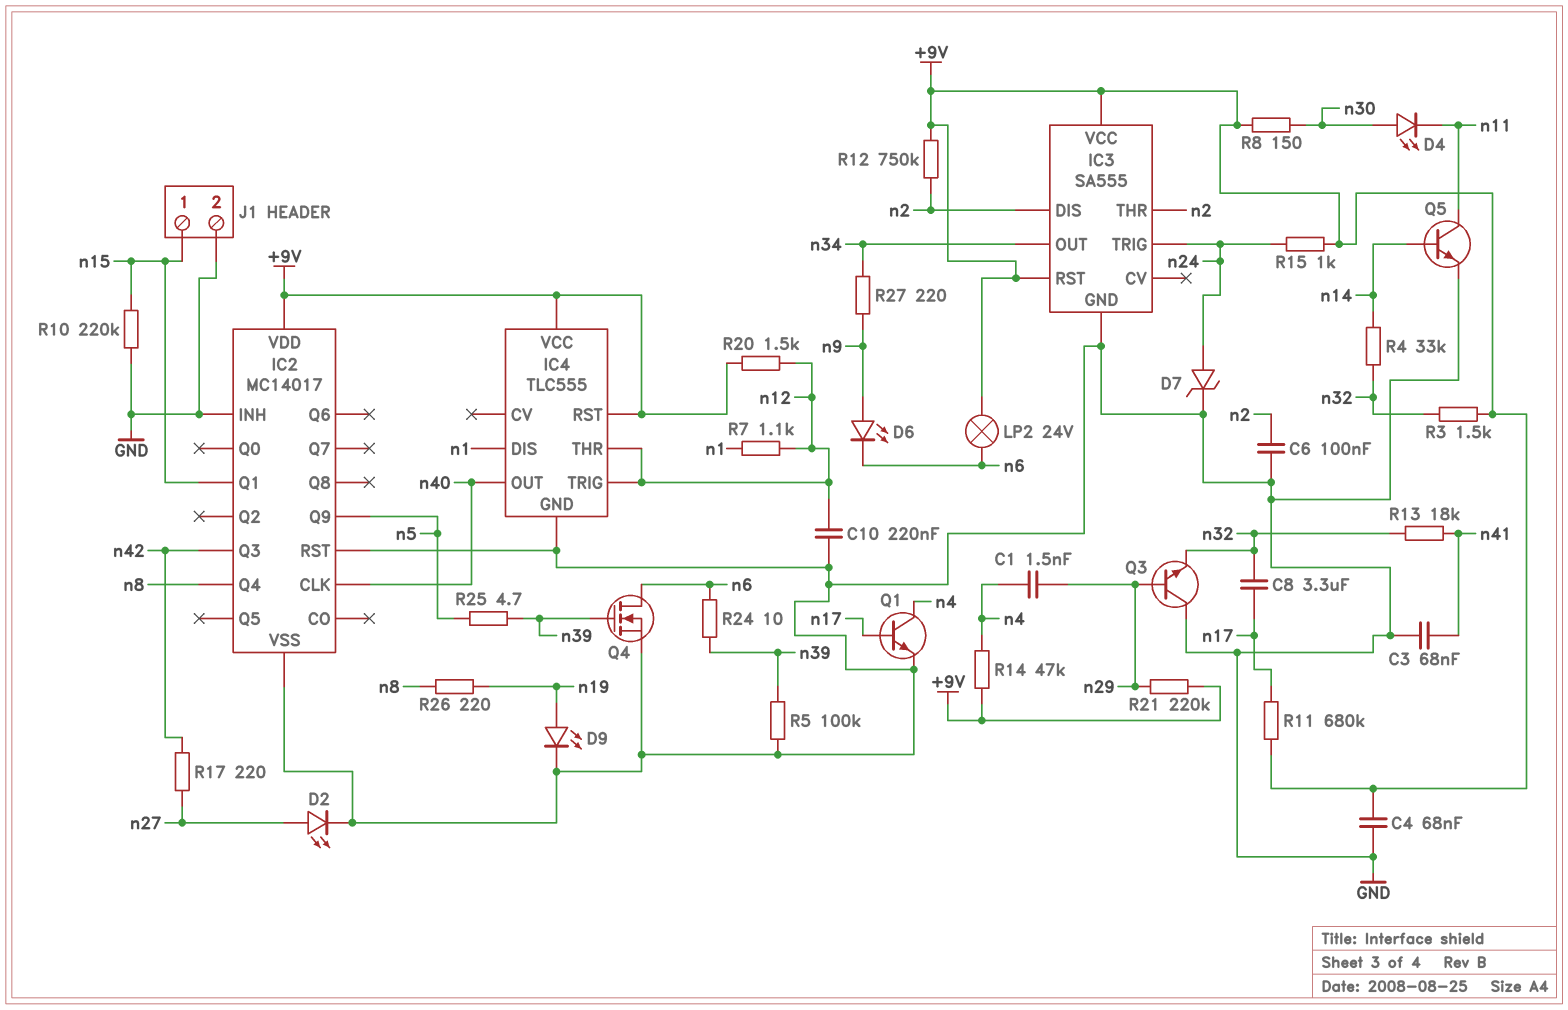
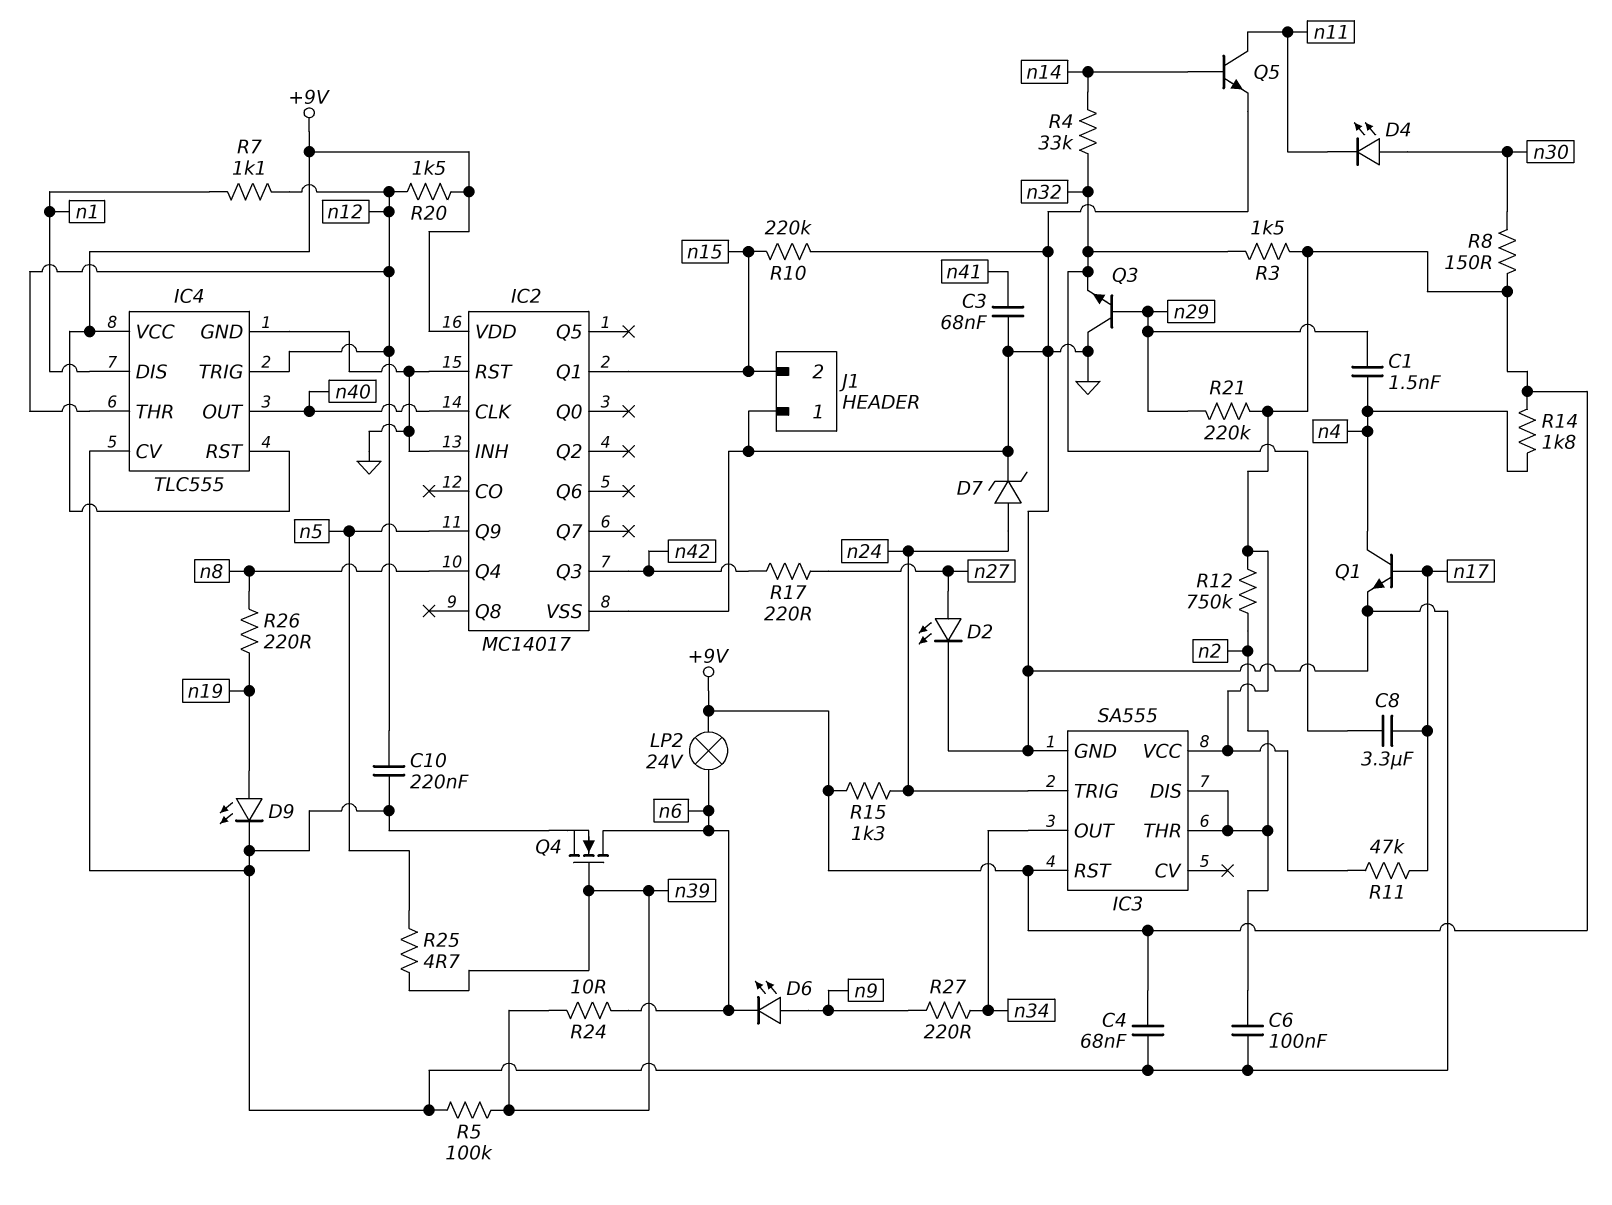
IC4 pin CV: none -> GND
J1 pin 1: n15 -> GND
J1 pin 2: GND -> n15
R11: 680k (+9V, n17) -> 47k (+9V, n17)
R13: 18k (n32, n41) -> none
R14: 47k (+9V, n4) -> 1.8k (+9V, n4)
R15: 1k (+9V, n24) -> 1.3k (+9V, n24)

